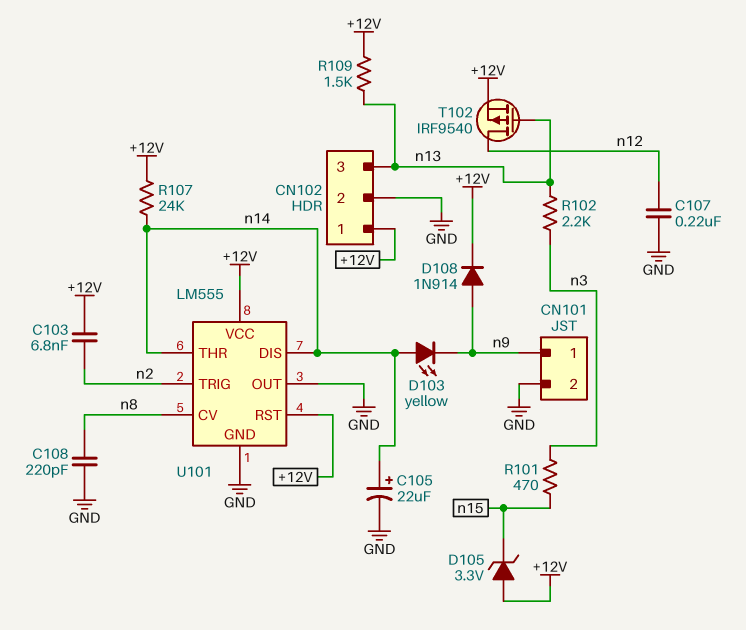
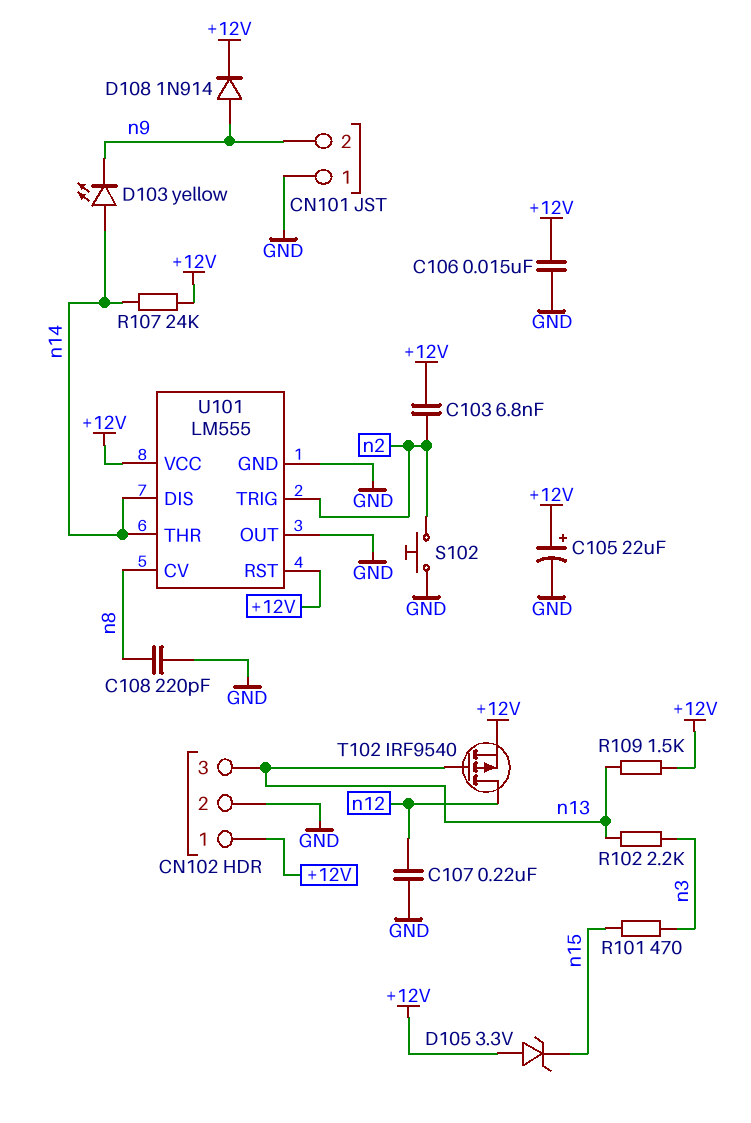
C105: 22uF (plus n14, minus GND) -> 22uF (plus +12V, minus GND)
C106: none -> 15nF (+12V, GND)
CN101 pin 1: n9 -> GND
CN101 pin 2: GND -> n9
S102: none -> button (GND, n2)

